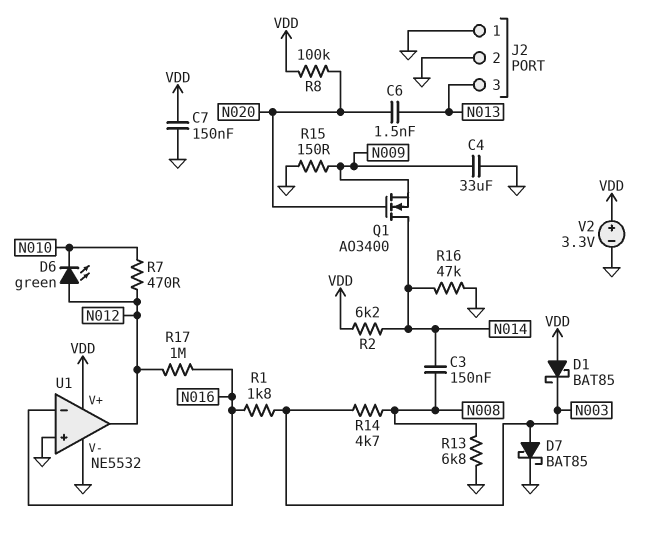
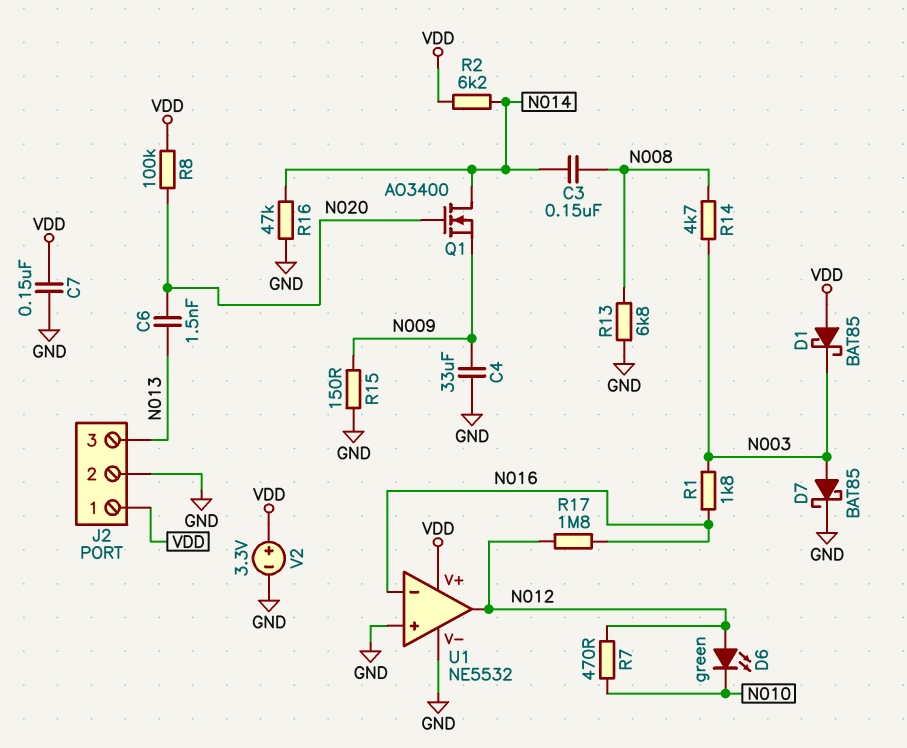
J2 pin 1: GND -> VDD
R17: 1M (N012, N016) -> 1.8M (N012, N016)

